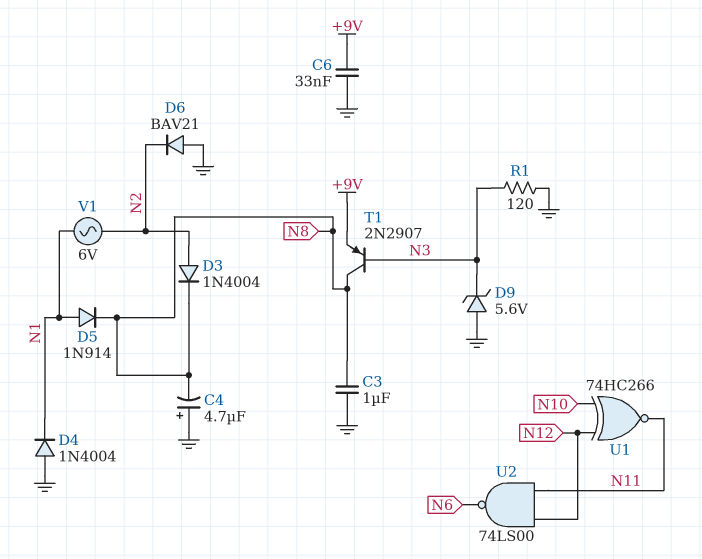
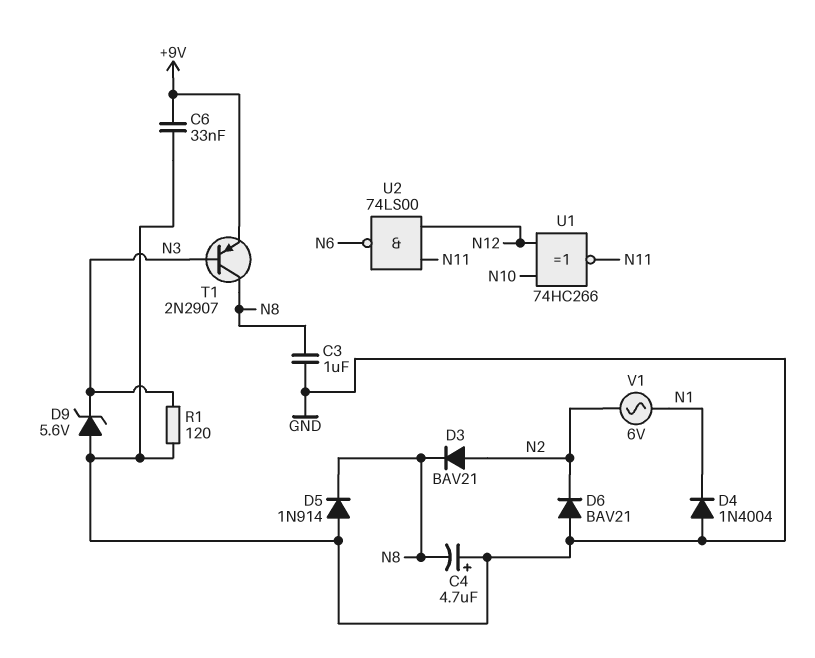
D3: diode 1N4004 (A N2, K N8) -> diode BAV21 (A N2, K N8)
D5: diode 1N914 (A N1, K N8) -> diode 1N914 (A GND, K N8)

